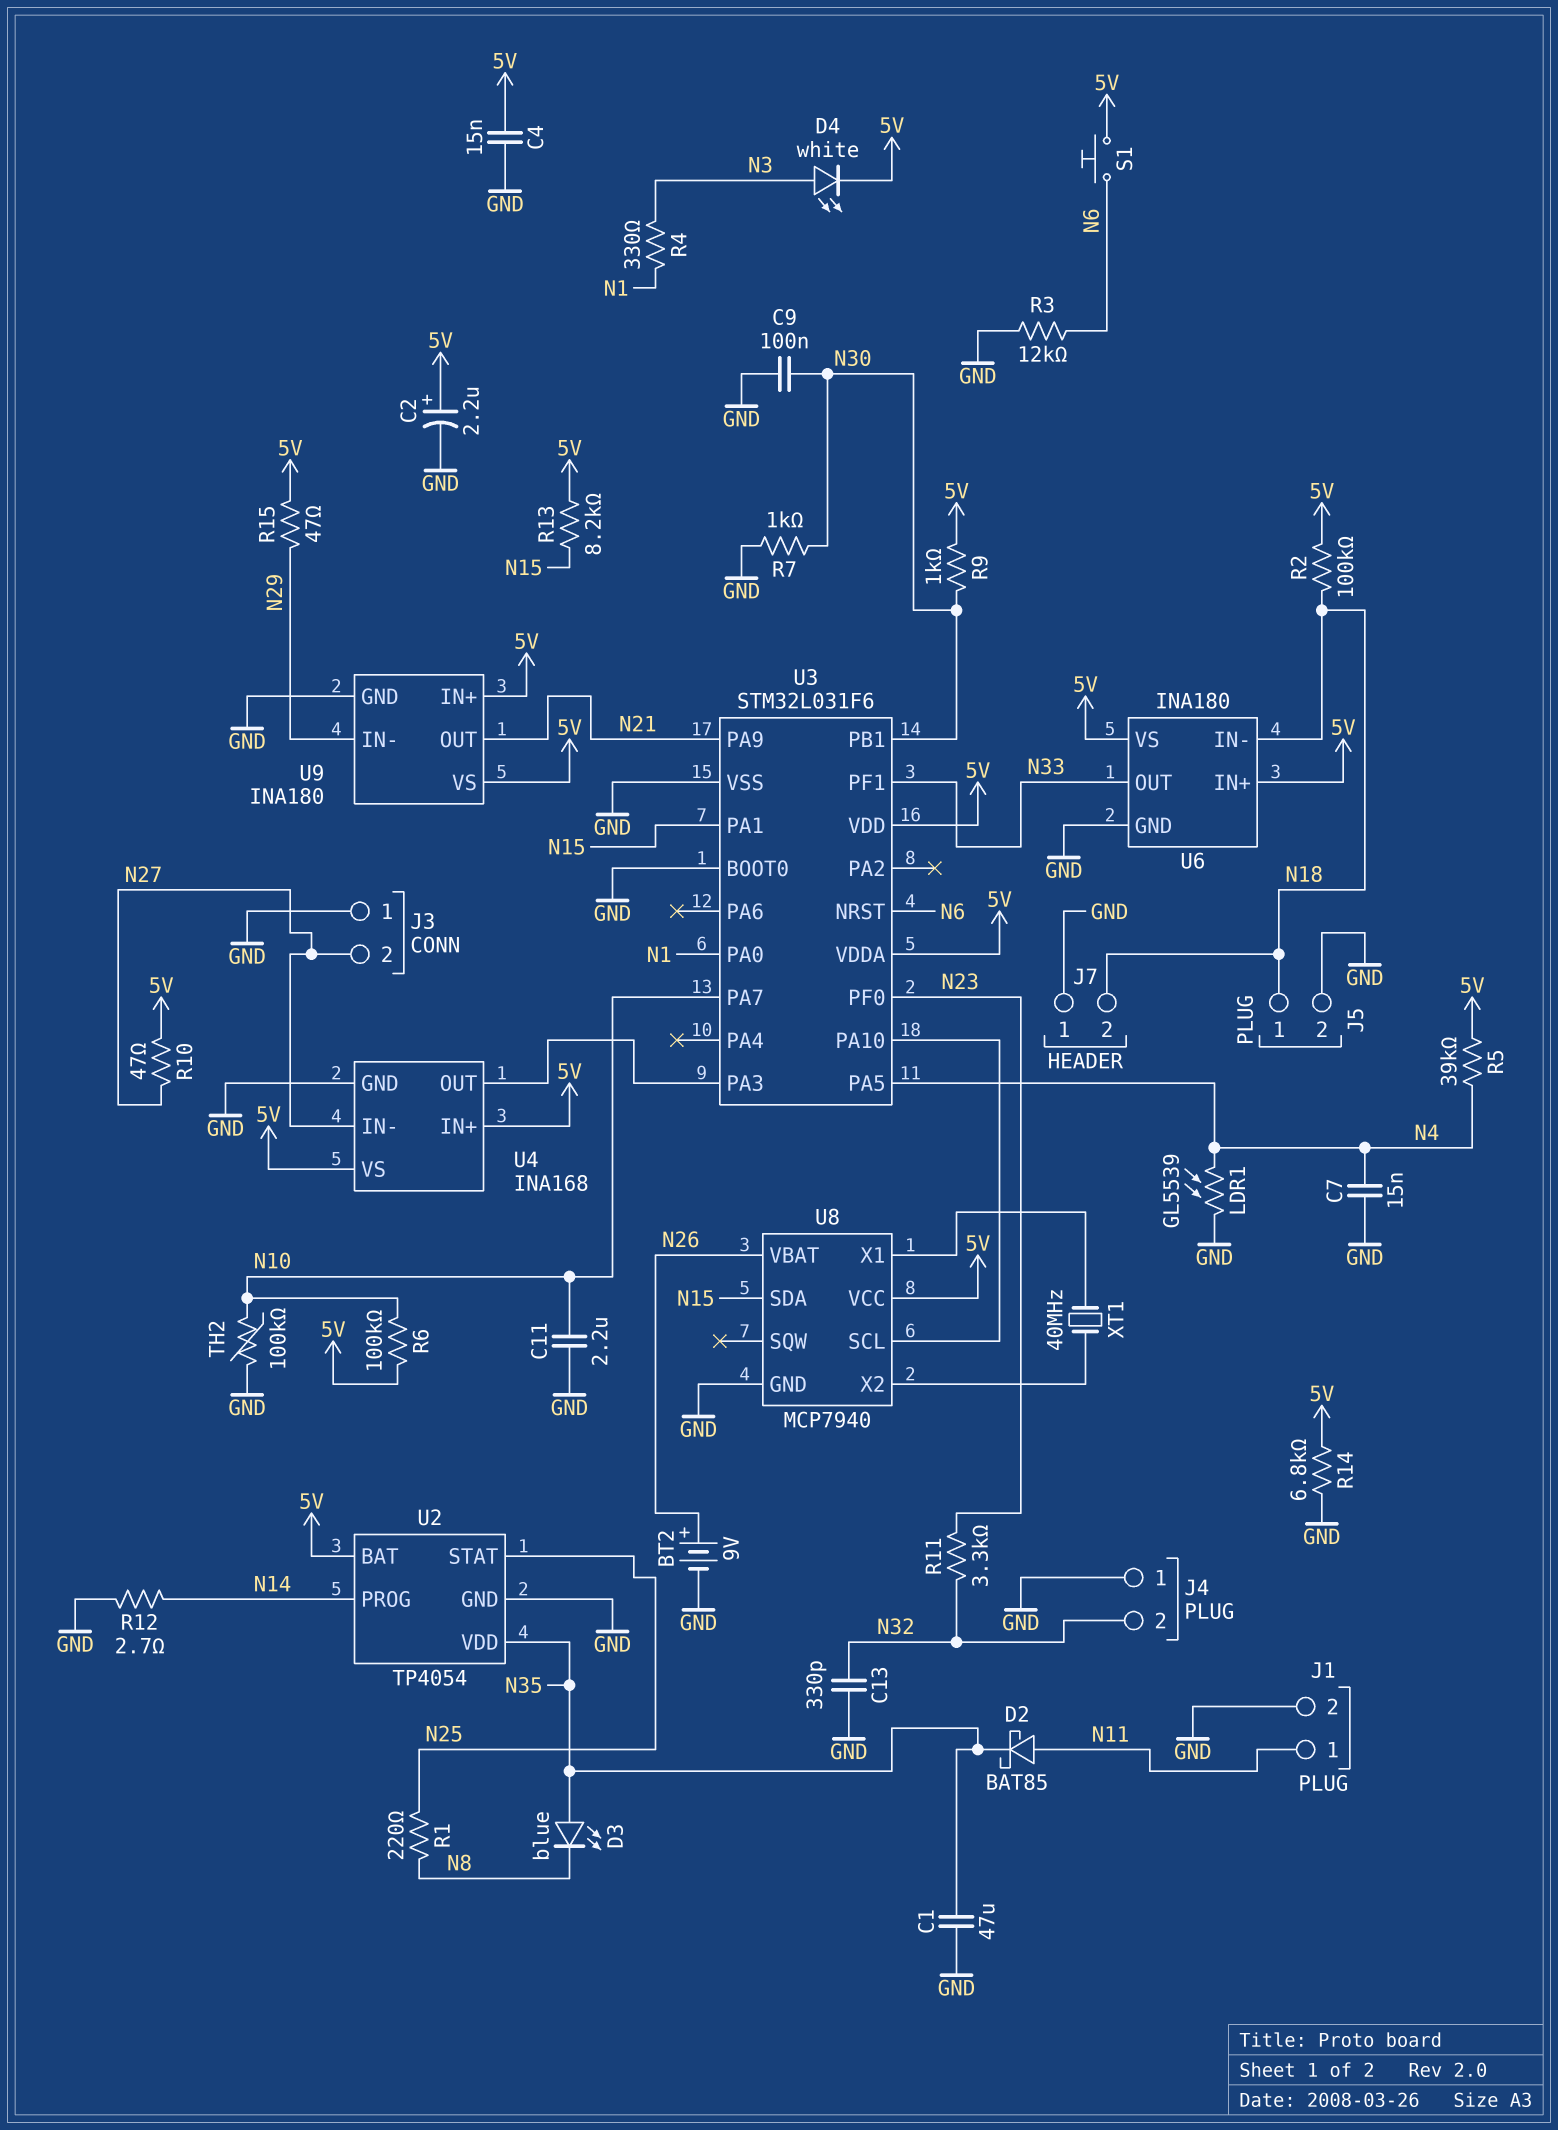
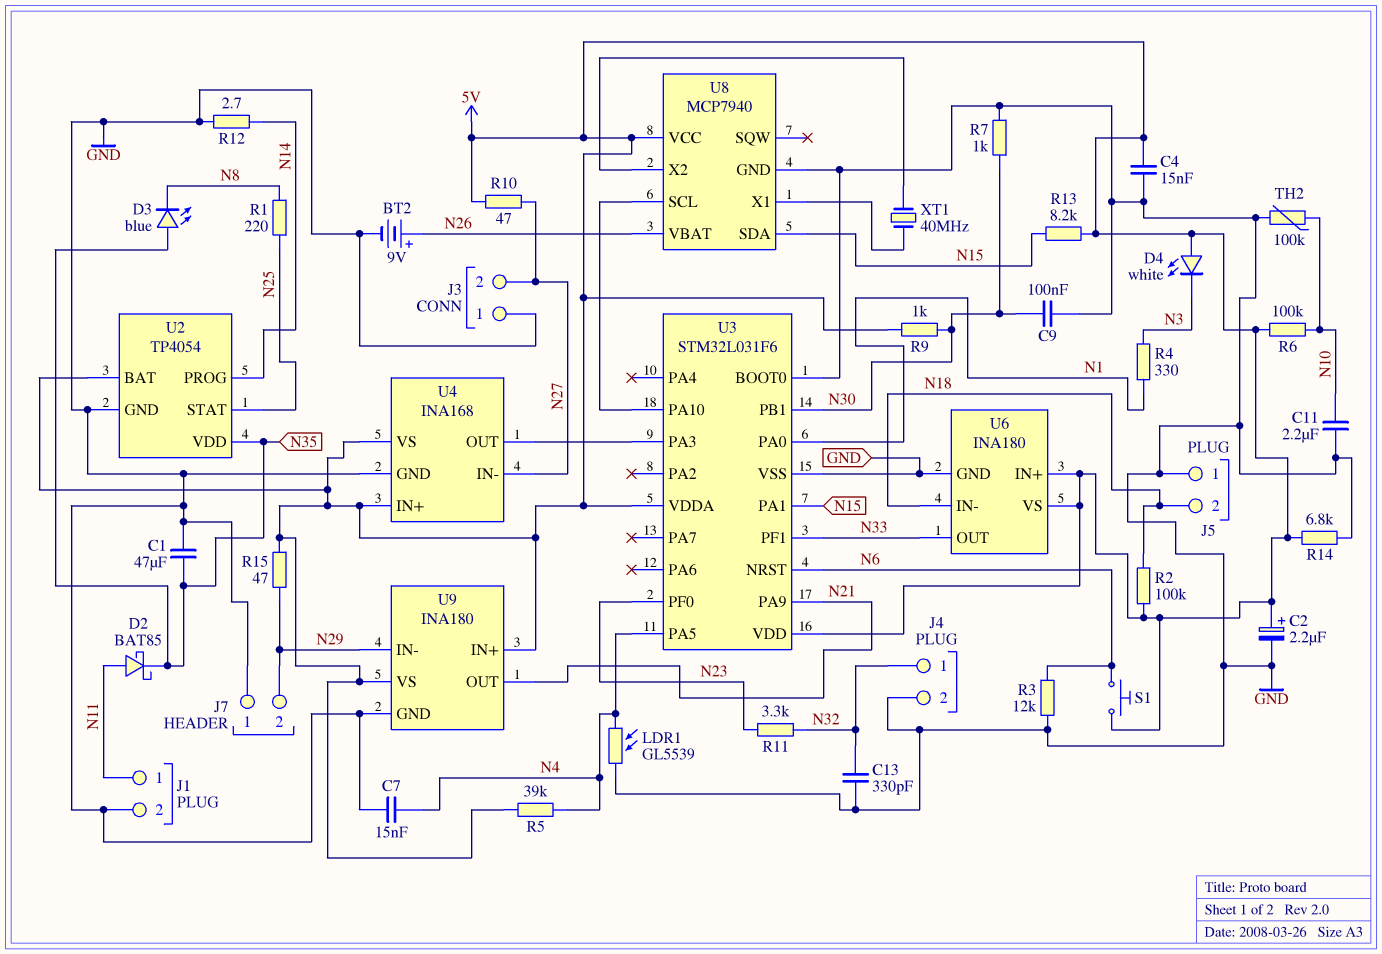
D4: LED white (A N3, K 5V) -> LED white (A 5V, K N3)
J4 pin 1: GND -> N32
J4 pin 2: N32 -> GND
J5 pin 1: N18 -> GND
J5 pin 2: GND -> N18
J7 pin 2: N18 -> N29
U3 pin PA7: N10 -> none

